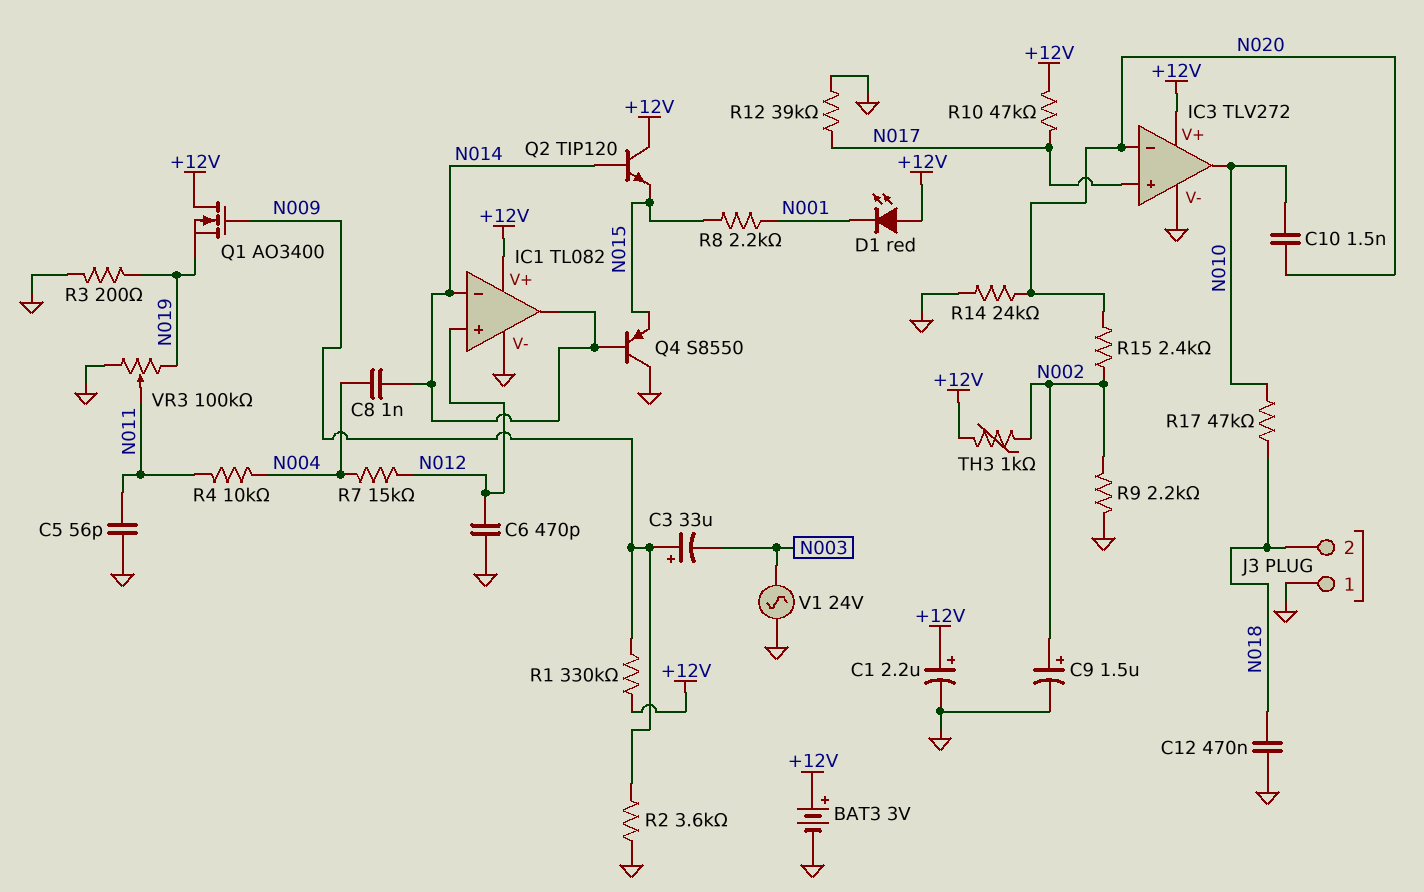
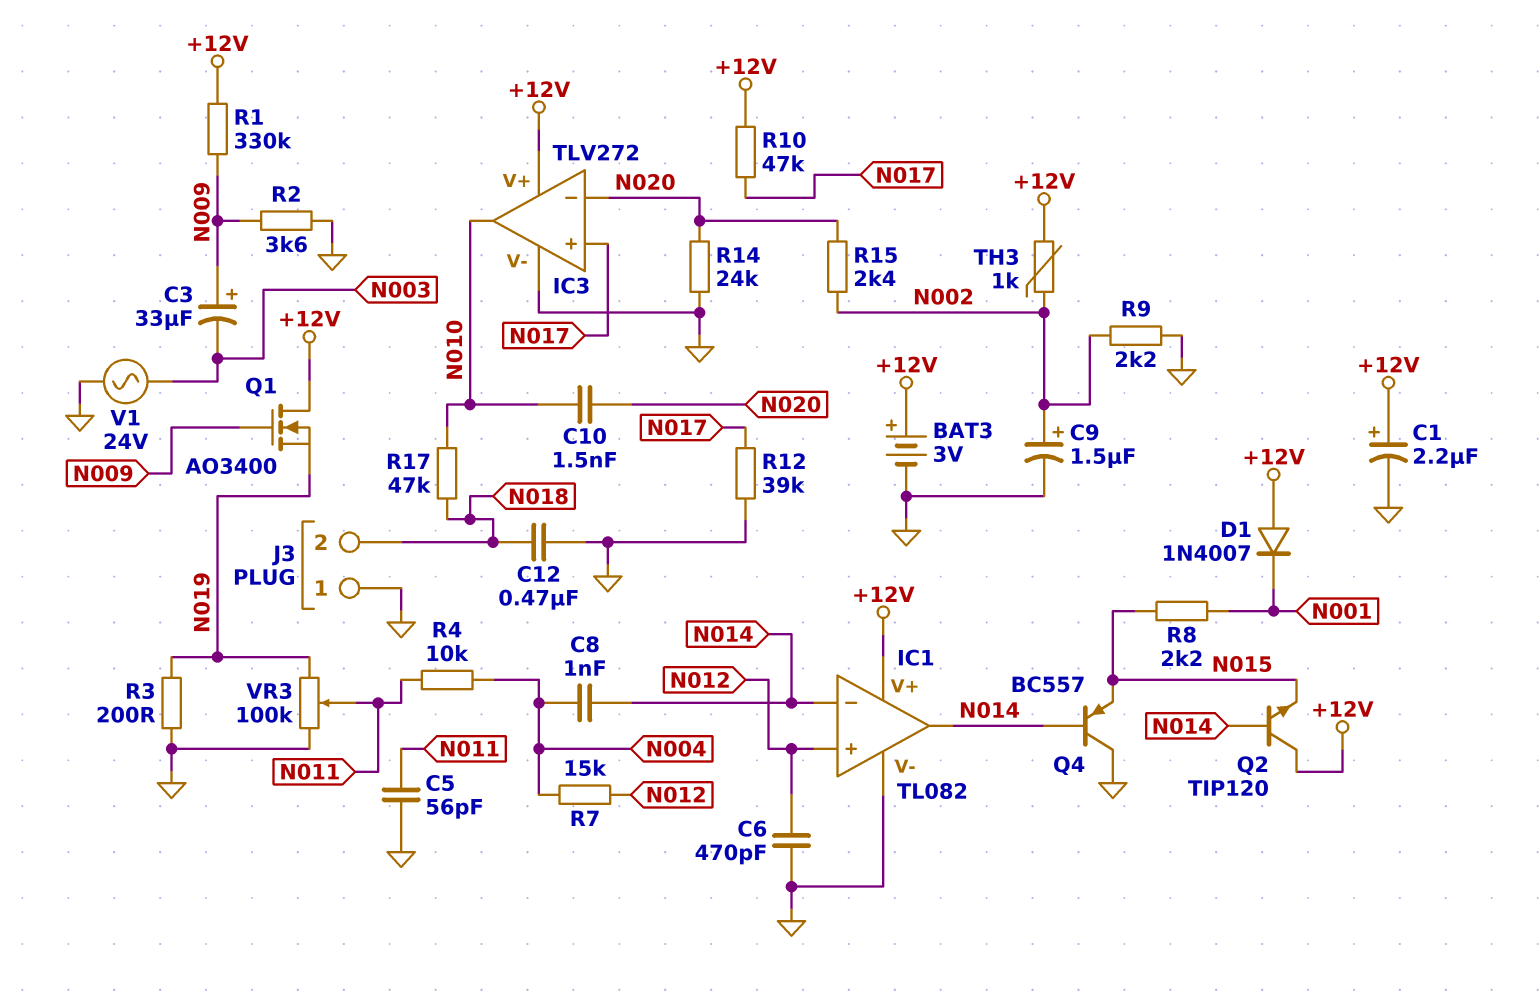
D1: LED red (A +12V, K N001) -> diode 1N4007 (A +12V, K N001)
Q4: PNP S8550 (B N014, C GND, E N015) -> PNP BC557 (B N014, C GND, E N015)

